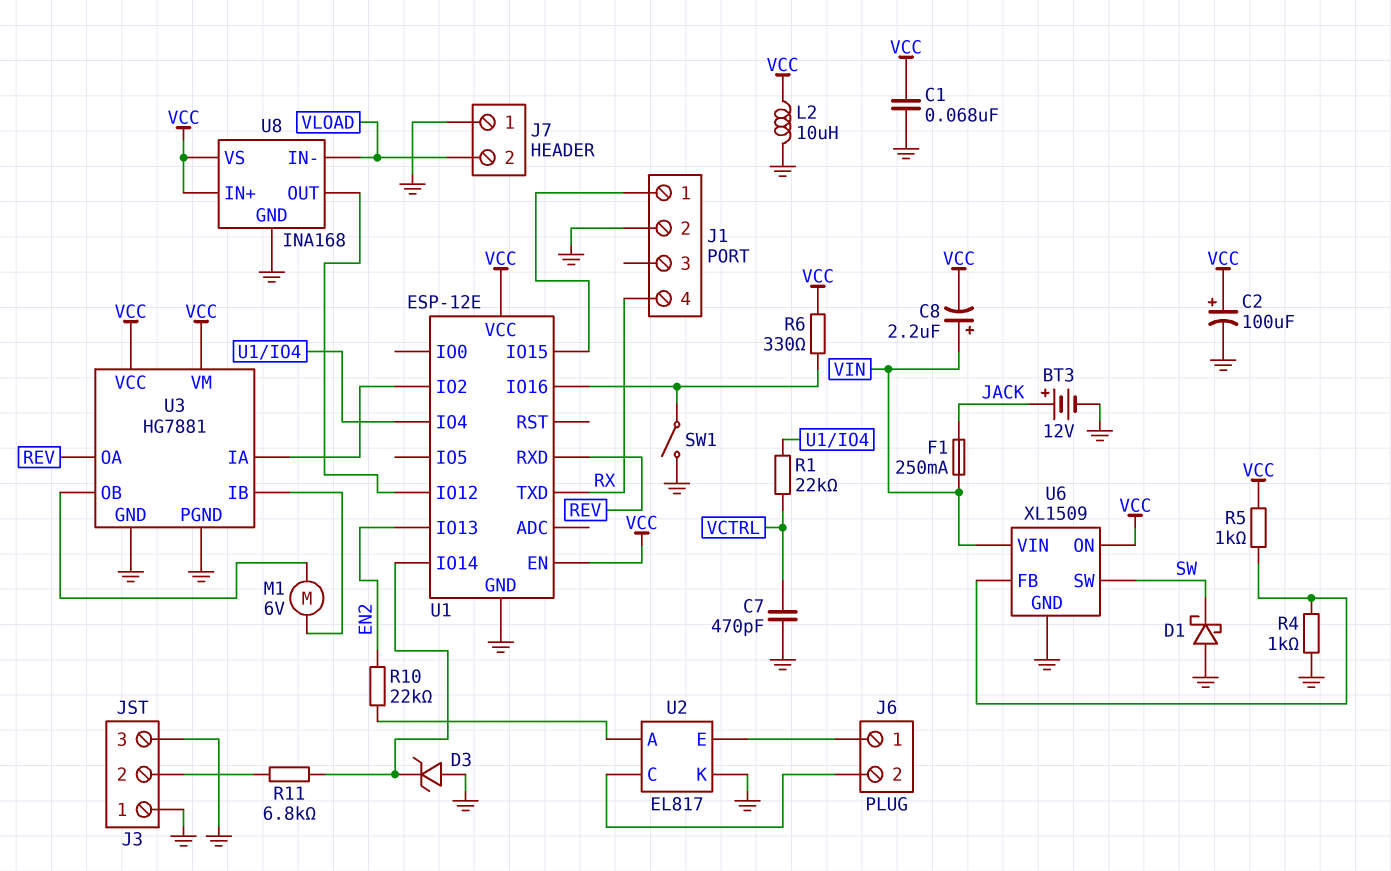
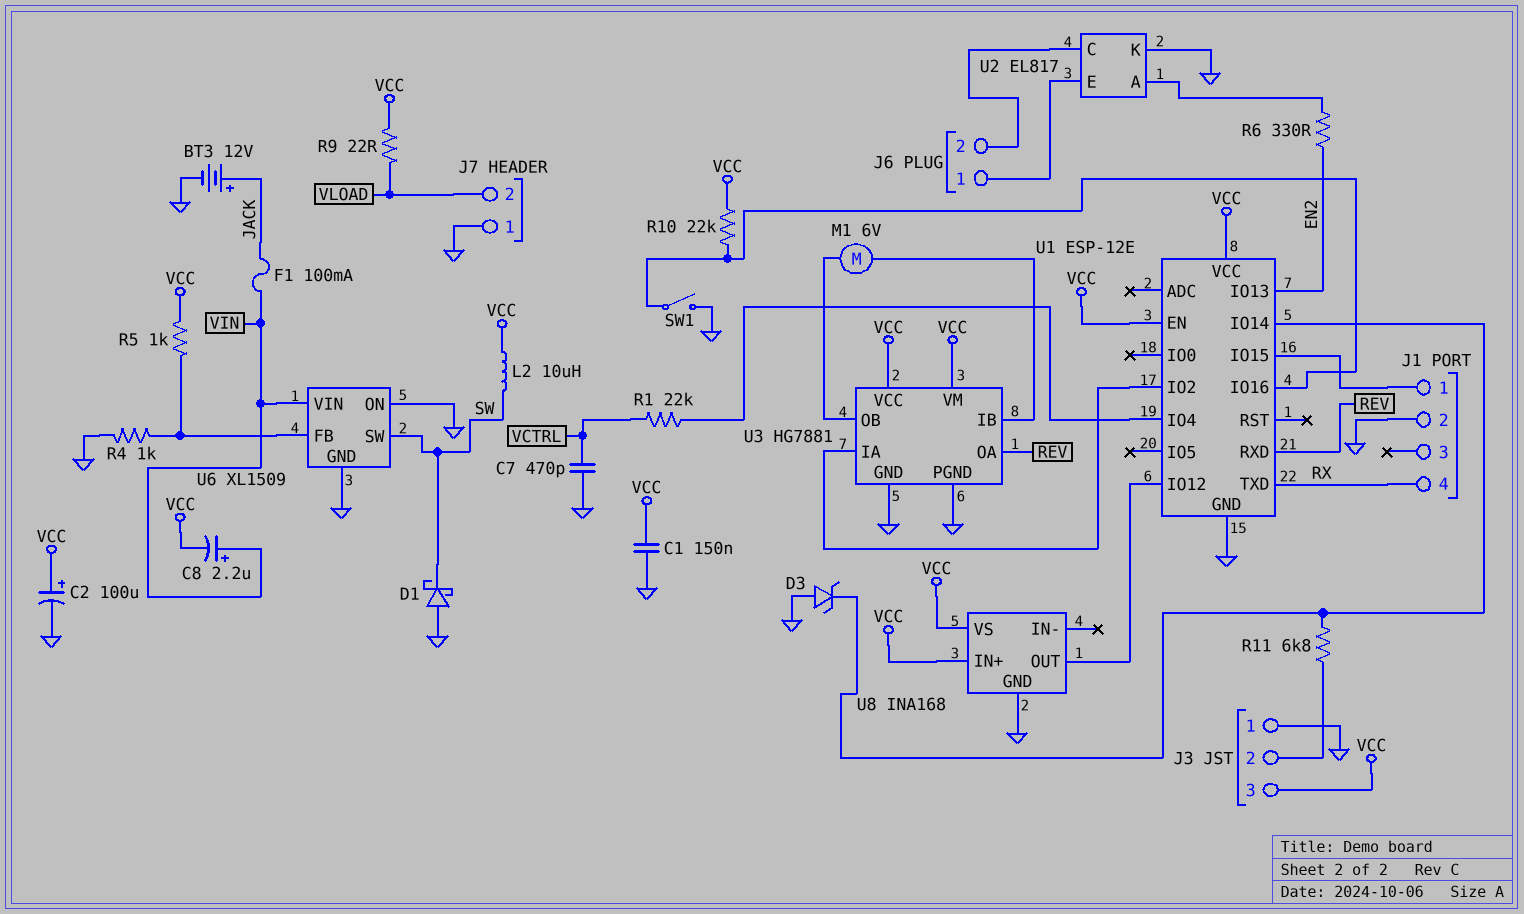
C1: 68nF (GND, VCC) -> 150nF (GND, VCC)
F1: 250mA (JACK, VIN) -> 100mA (JACK, VIN)
J3 pin 3: GND -> VCC
L2: 10uH (GND, VCC) -> 10uH (SW, VCC)
R6: 330 (U1/IO16, VCC) -> 330 (EN2, U2/A)
R9: none -> 22 (VCC, VLOAD)
R10: 22k (EN2, U2/A) -> 22k (U1/IO16, VCC)
U6 pin ON: VCC -> GND
U8 pin IN-: VLOAD -> none

